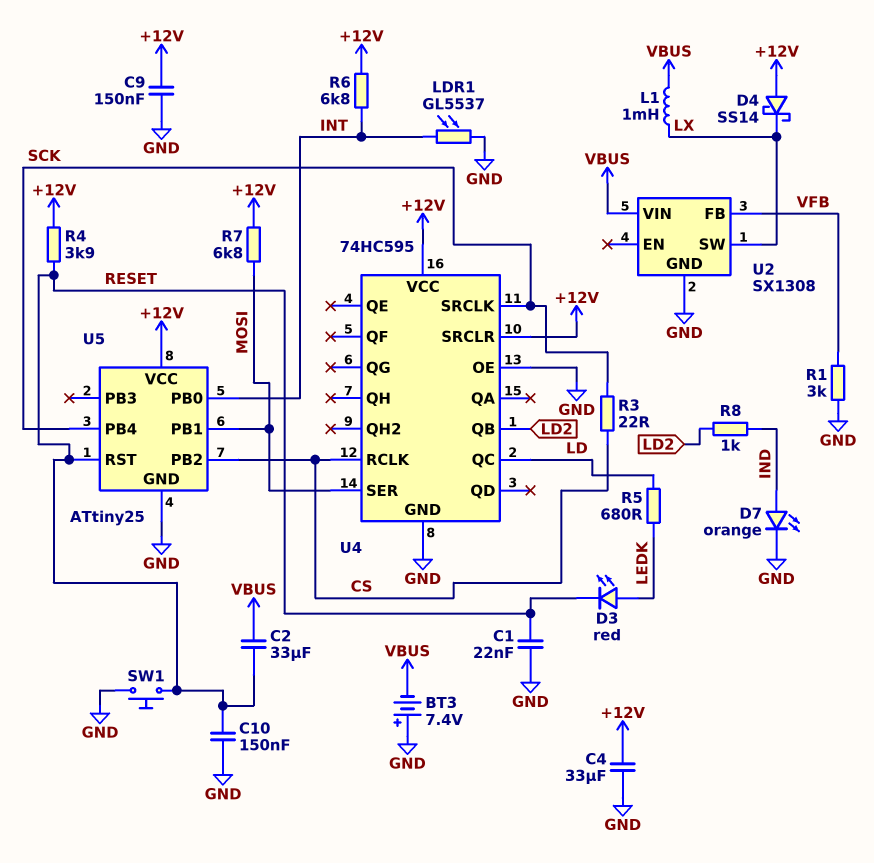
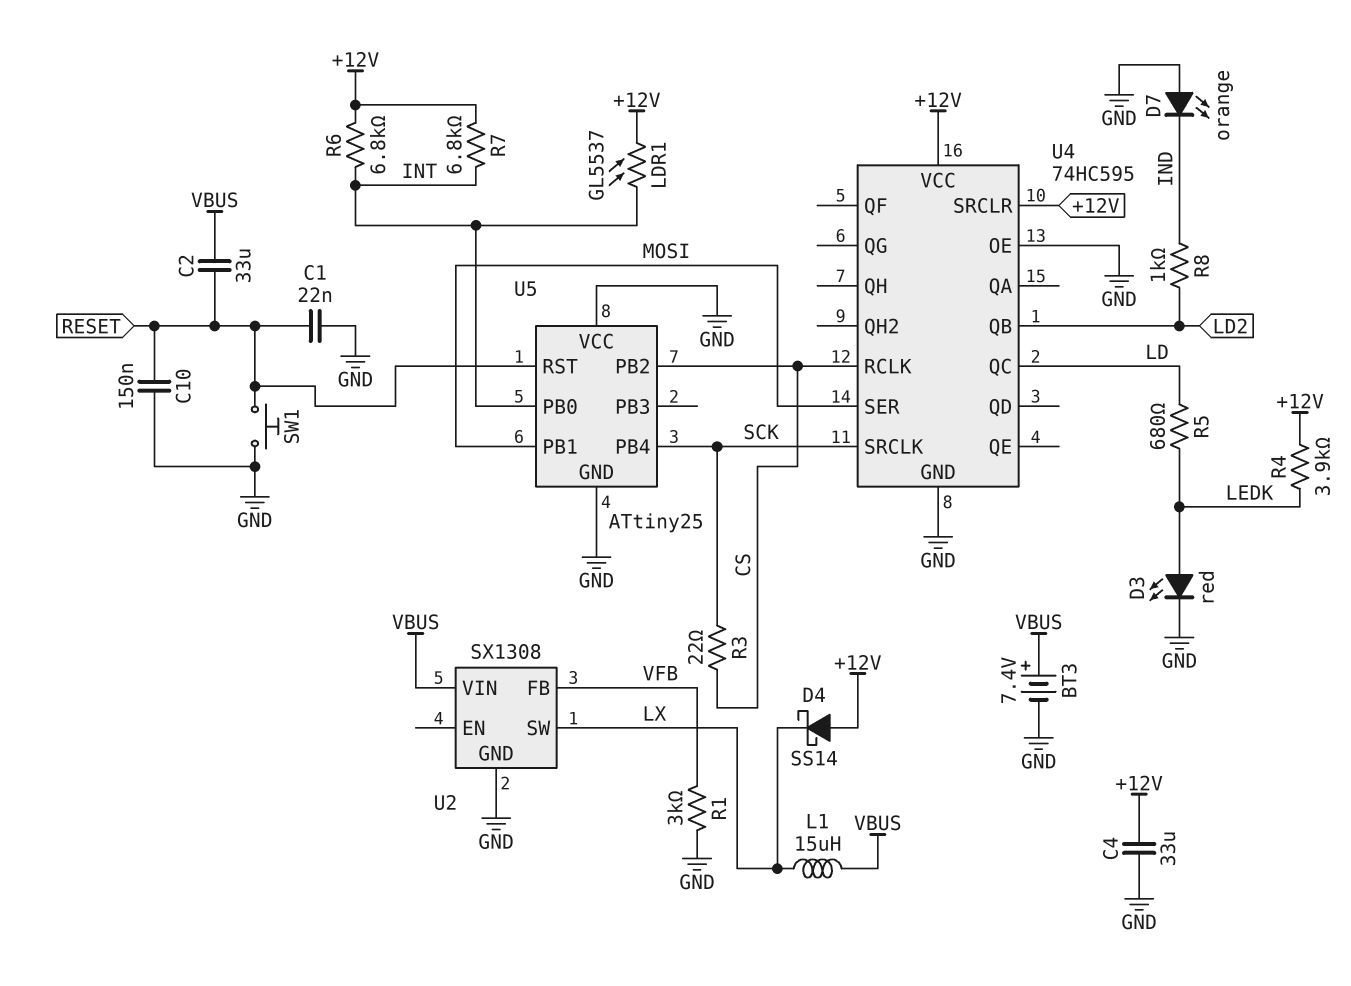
BT3: 7.4V (plus GND, minus VBUS) -> 7.4V (plus VBUS, minus GND)
C9: 150nF (+12V, GND) -> none
D3: LED red (A LEDK, K RESET) -> LED red (A LEDK, K GND)
D7: LED orange (A IND, K GND) -> LED orange (A GND, K IND)
L1: 1mH (LX, VBUS) -> 15uH (LX, VBUS)
LDR1: GL5537 (GND, INT) -> GL5537 (+12V, INT)
R4: 3.9k (+12V, RESET) -> 3.9k (+12V, LEDK)
R7: 6.8k (+12V, MOSI) -> 6.8k (+12V, INT)
U5 pin VCC: +12V -> GND

